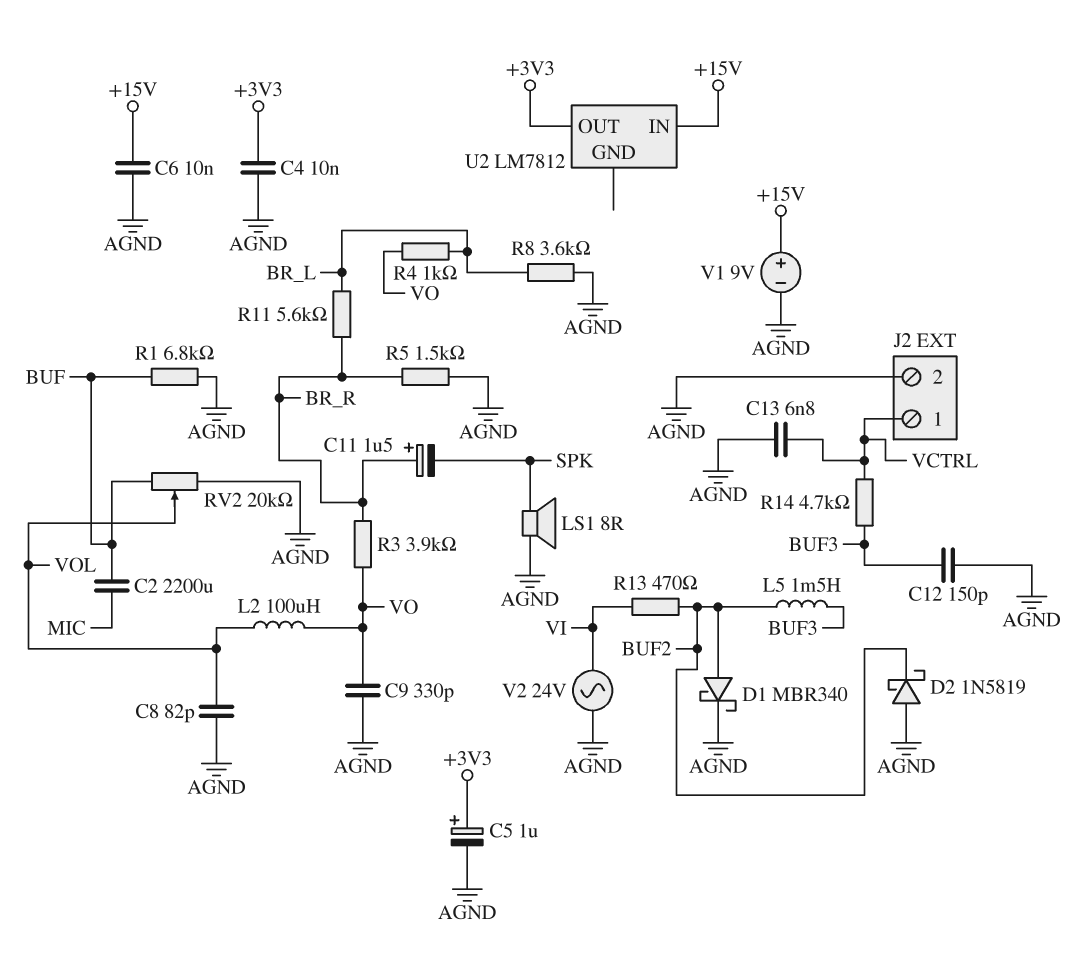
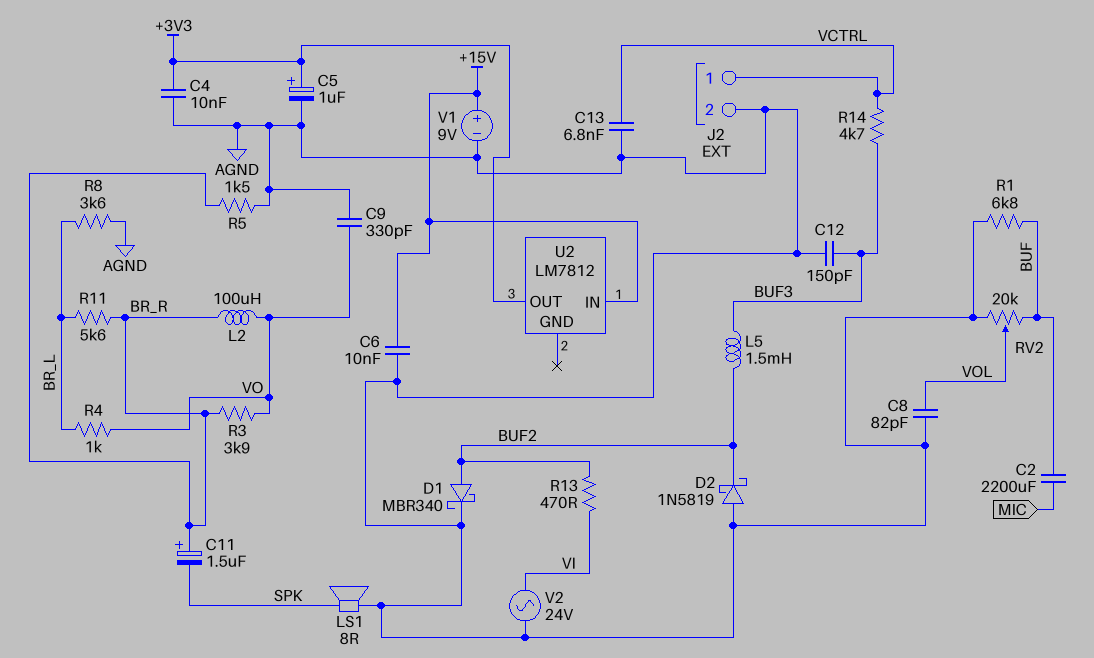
L2: 100uH (VO, VOL) -> 100uH (BR_R, VO)

